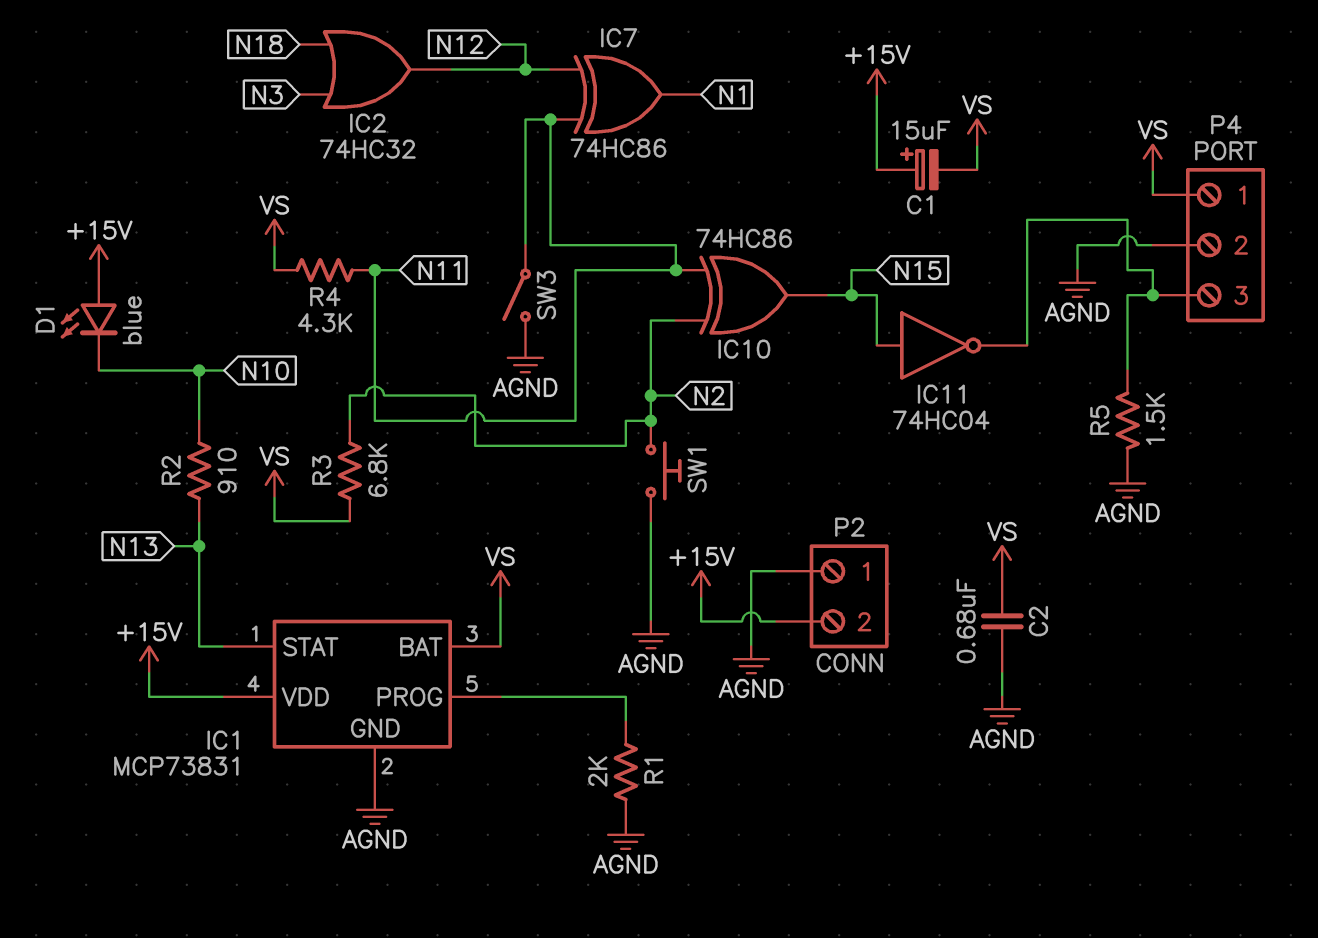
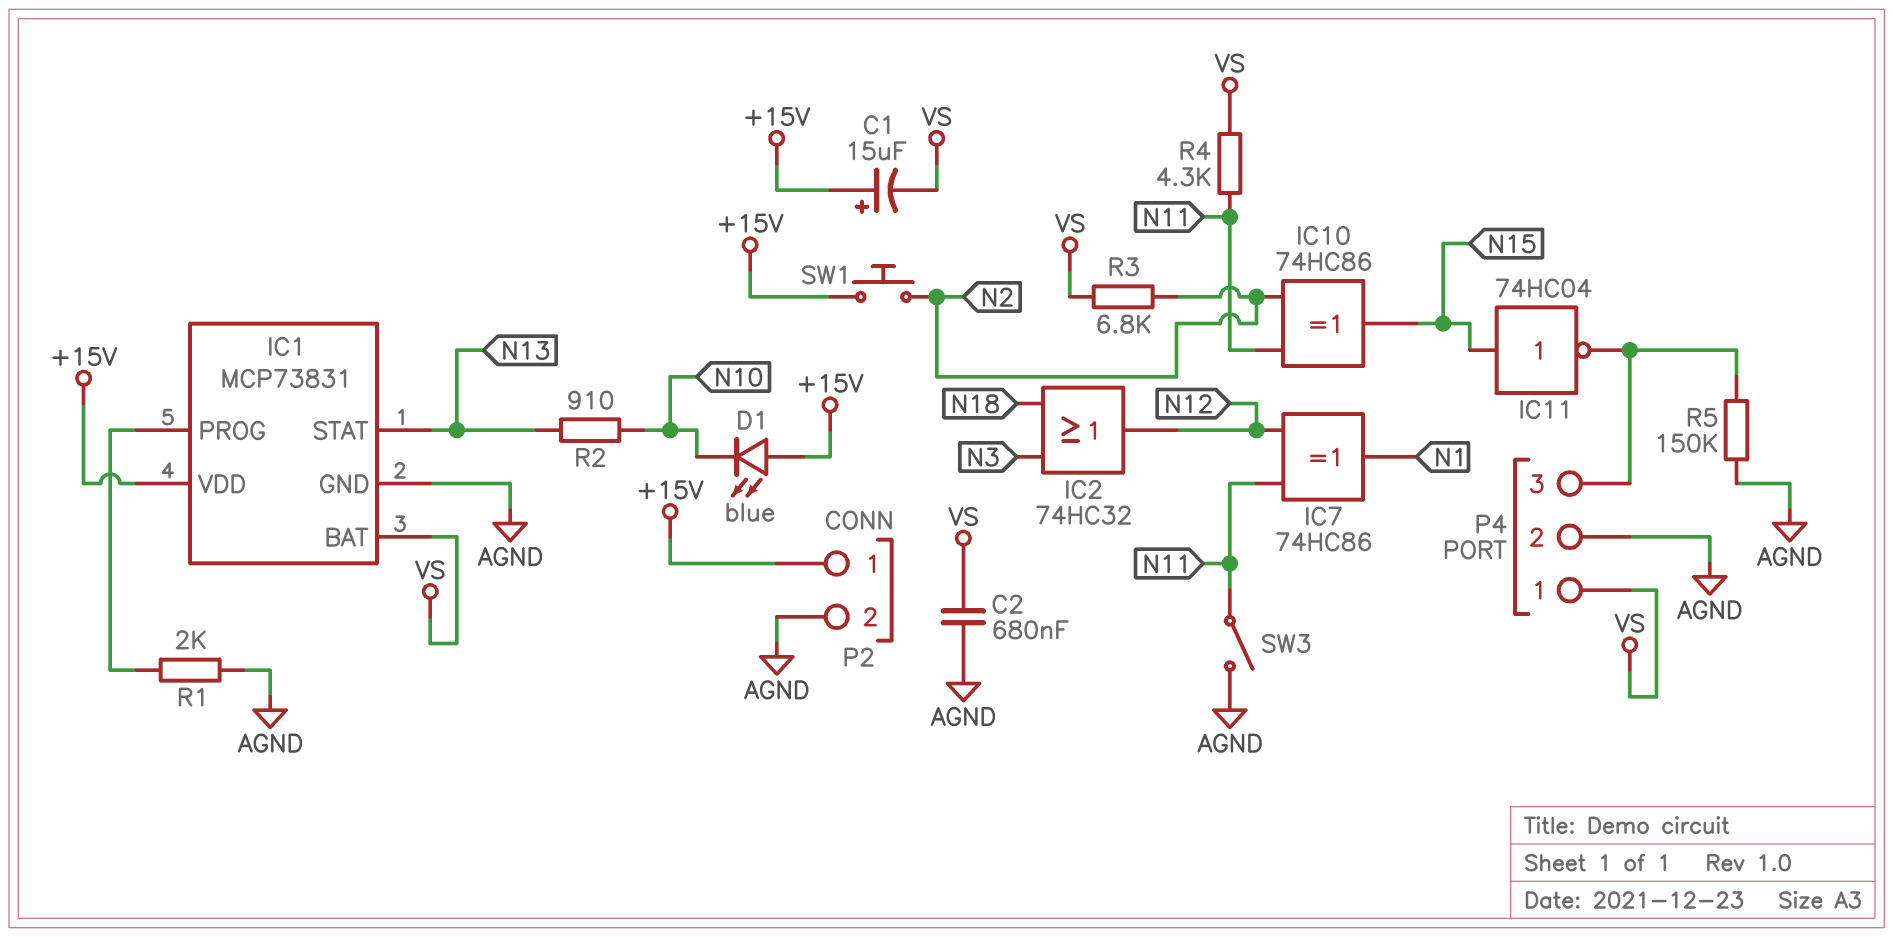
P2 pin 1: AGND -> +15V
P2 pin 2: +15V -> AGND
R5: 1.5k (AGND, P4/3) -> 150k (AGND, P4/3)
SW1: button (AGND, N2) -> button (+15V, N2)

